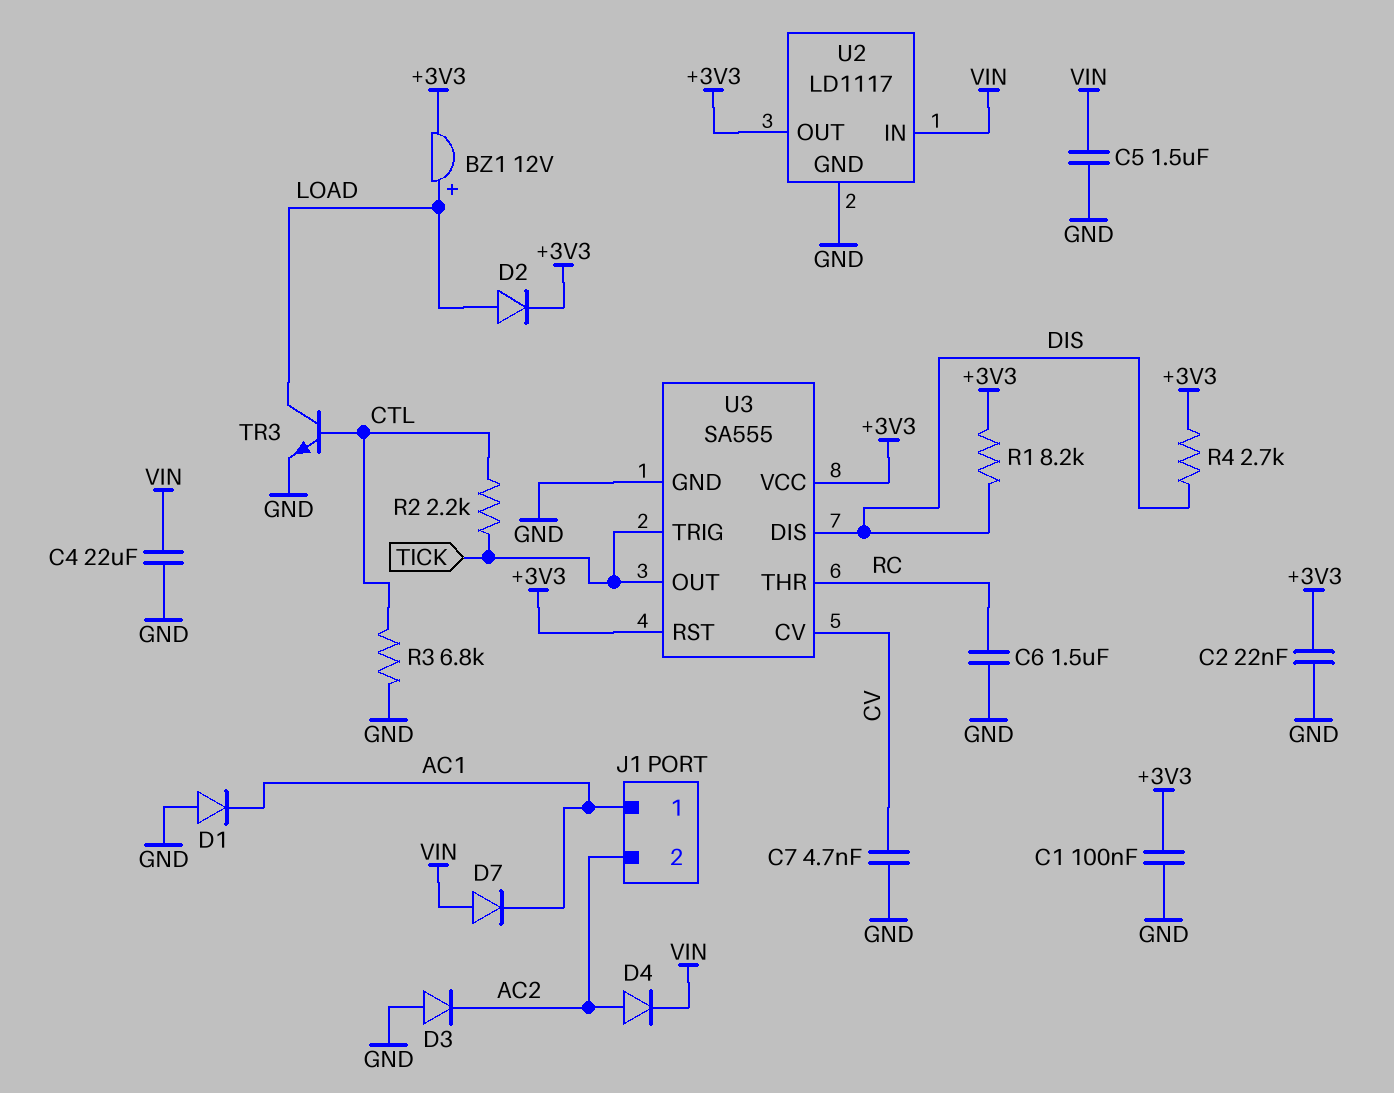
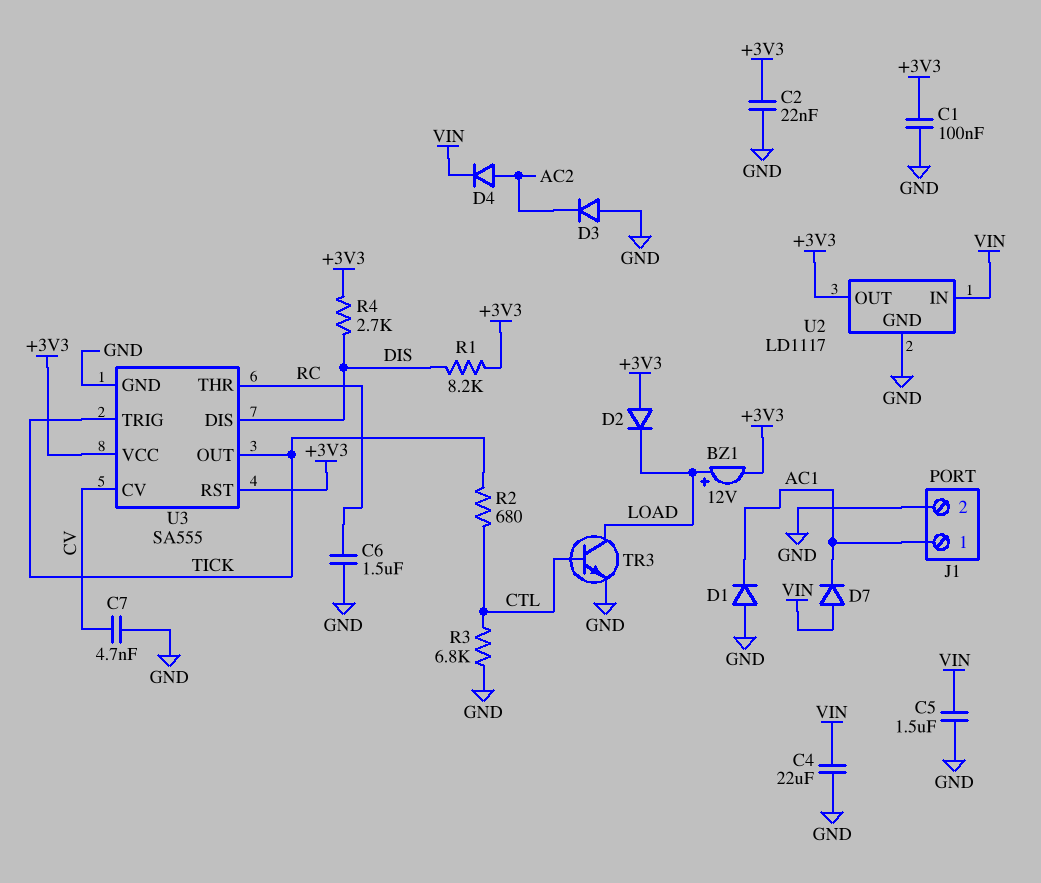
D2: diode (A LOAD, K +3V3) -> diode (A +3V3, K LOAD)
J1 pin 2: AC2 -> GND
R2: 2.2k (CTL, TICK) -> 680 (CTL, TICK)

